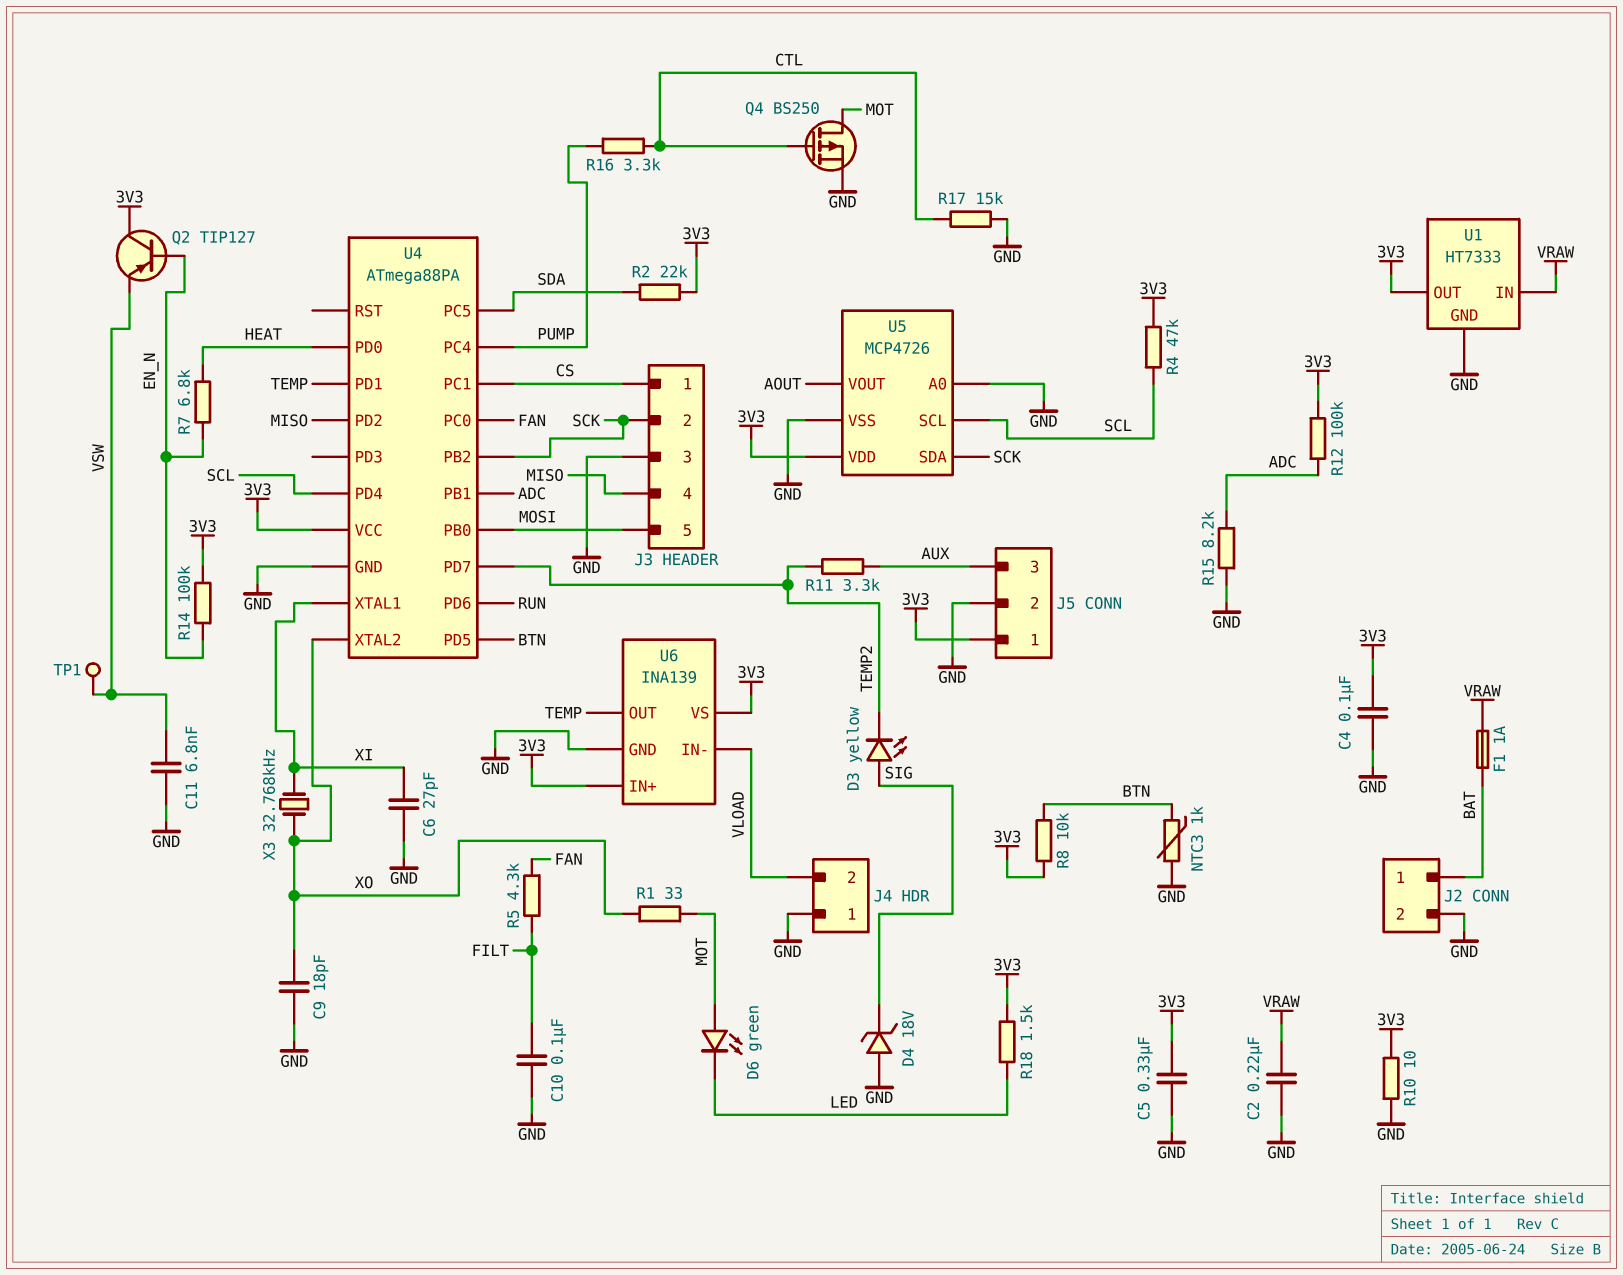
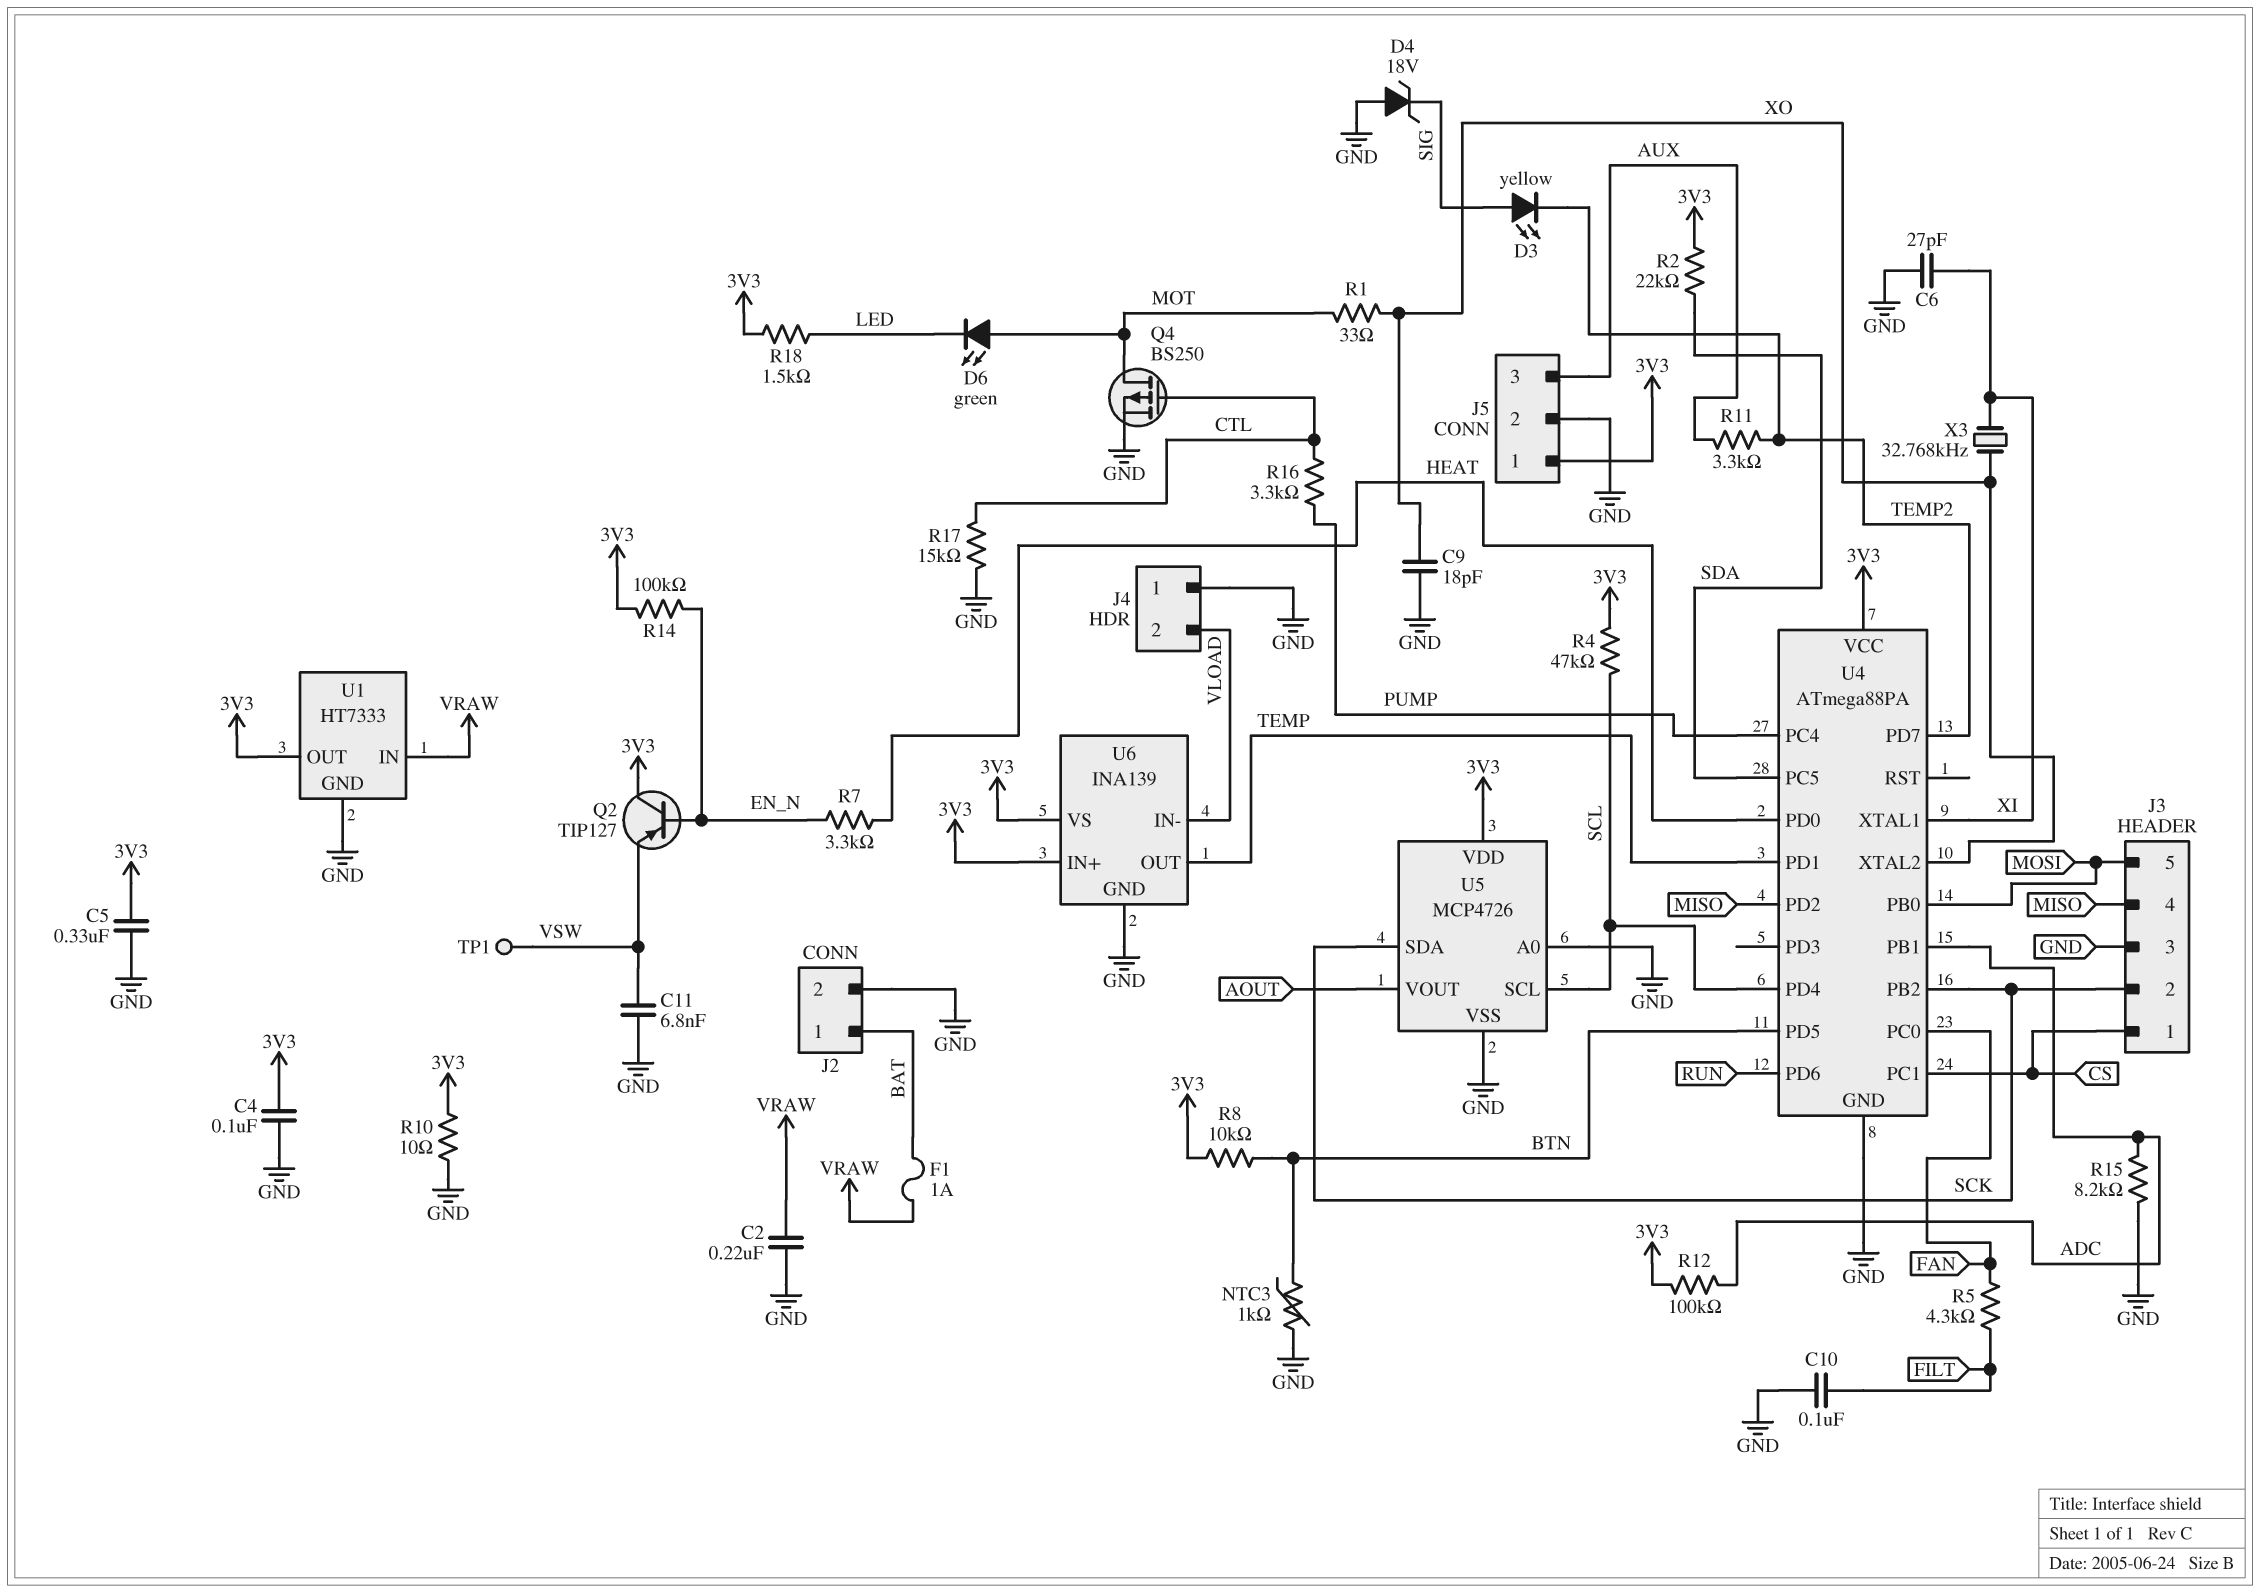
R7: 6.8k (EN_N, HEAT) -> 3.3k (EN_N, HEAT)

